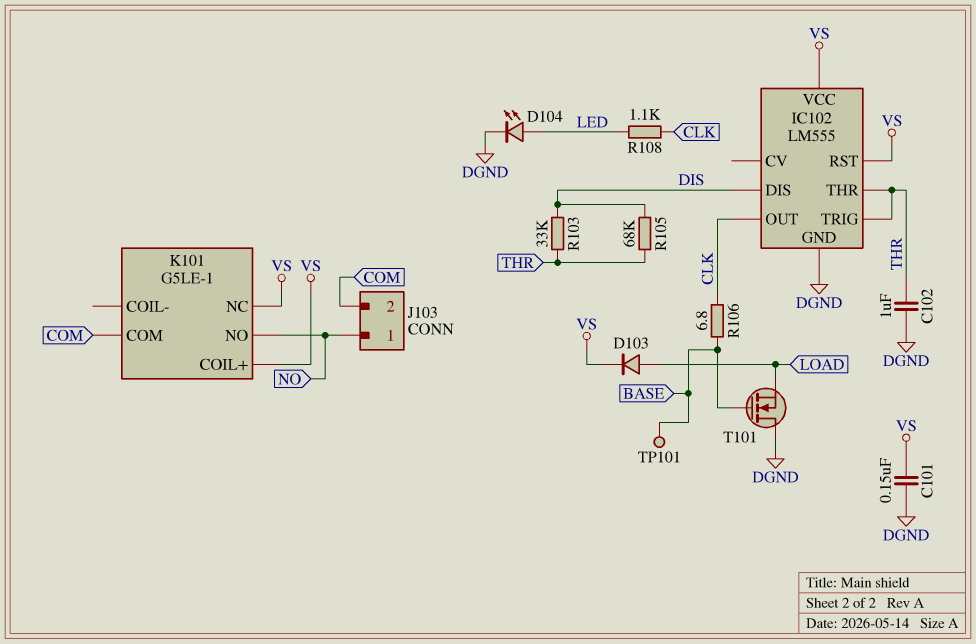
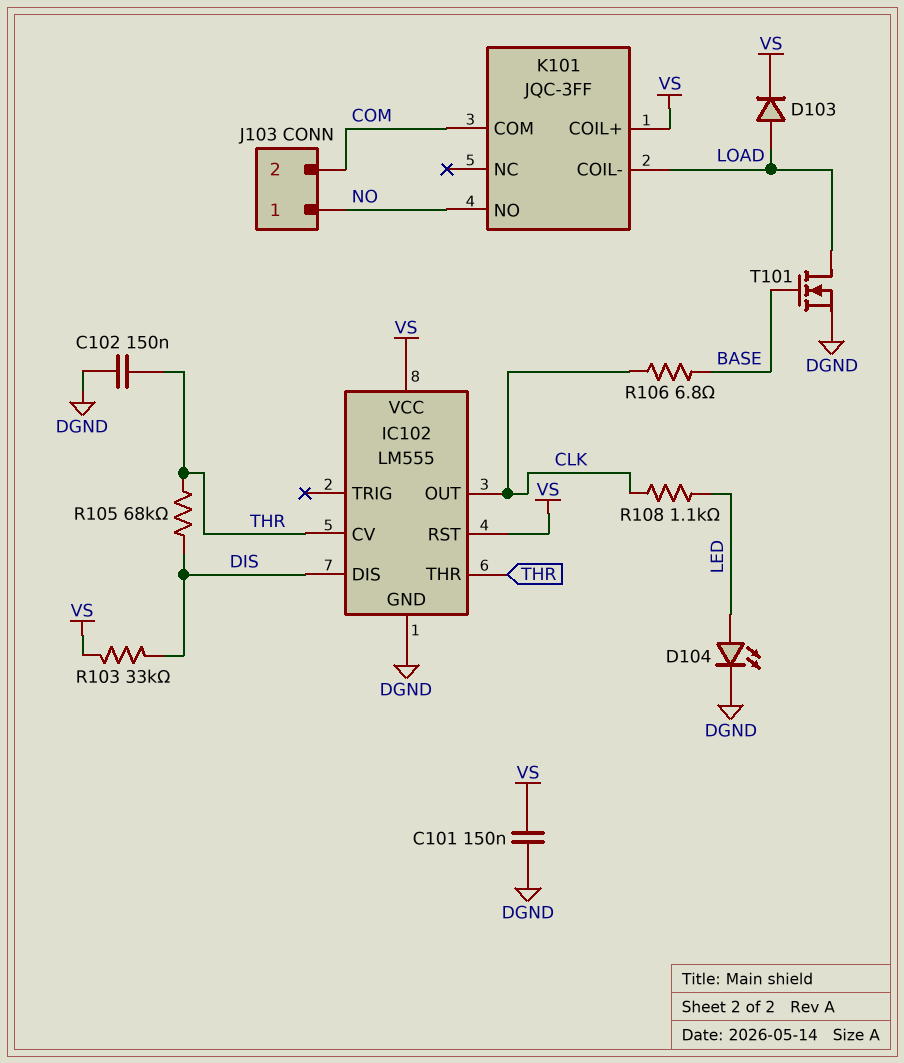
C102: 1uF (DGND, THR) -> 150nF (DGND, THR)
IC102 pin CV: none -> THR
IC102 pin TRIG: THR -> none
K101: G5LE-1 -> JQC-3FF
K101 pin COIL-: none -> LOAD
K101 pin NC: VS -> none
R103: 33k (DIS, THR) -> 33k (DIS, VS)
T101: NMOS (G BASE, D DGND, S LOAD) -> NMOS (G BASE, D LOAD, S DGND)
TP101: test point (BASE) -> none

